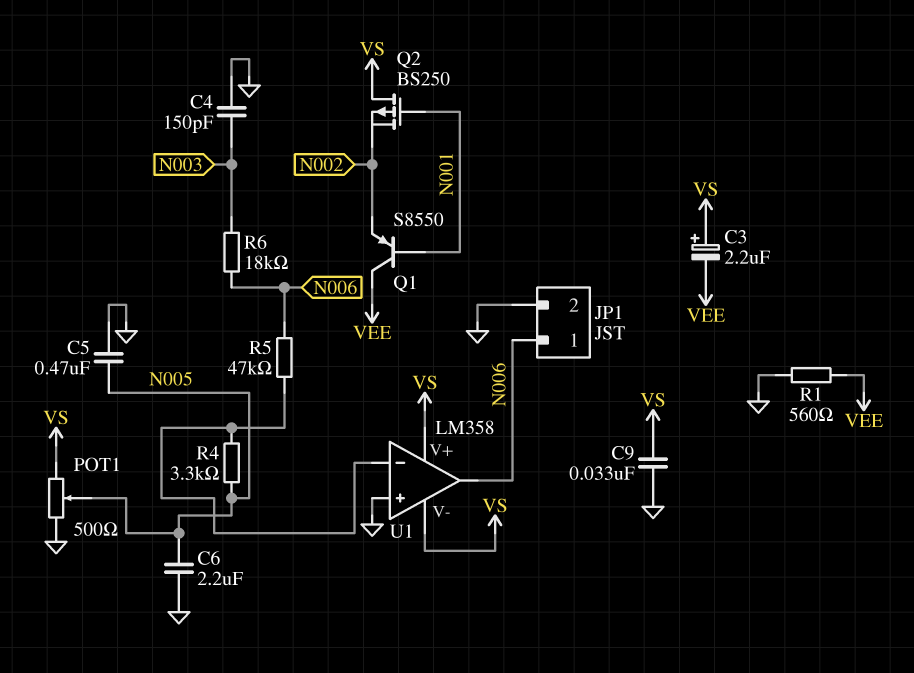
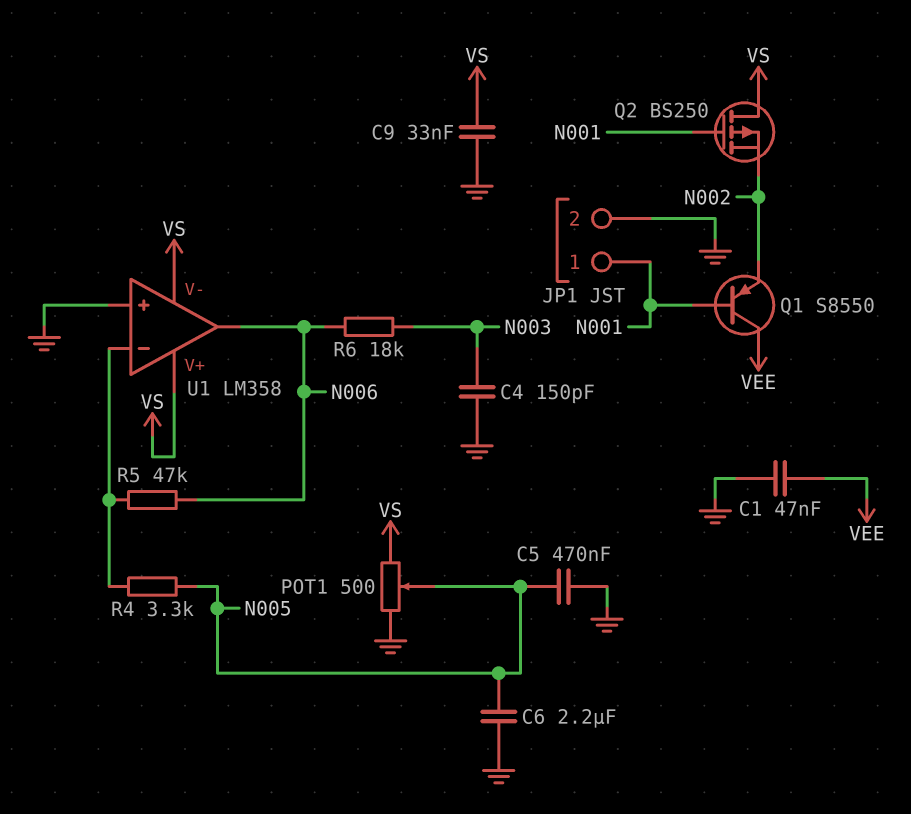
C1: none -> 47nF (GND, VEE)
C3: 2.2uF (plus VS, minus VEE) -> none
JP1 pin 1: N006 -> N001
R1: 560 (GND, VEE) -> none

